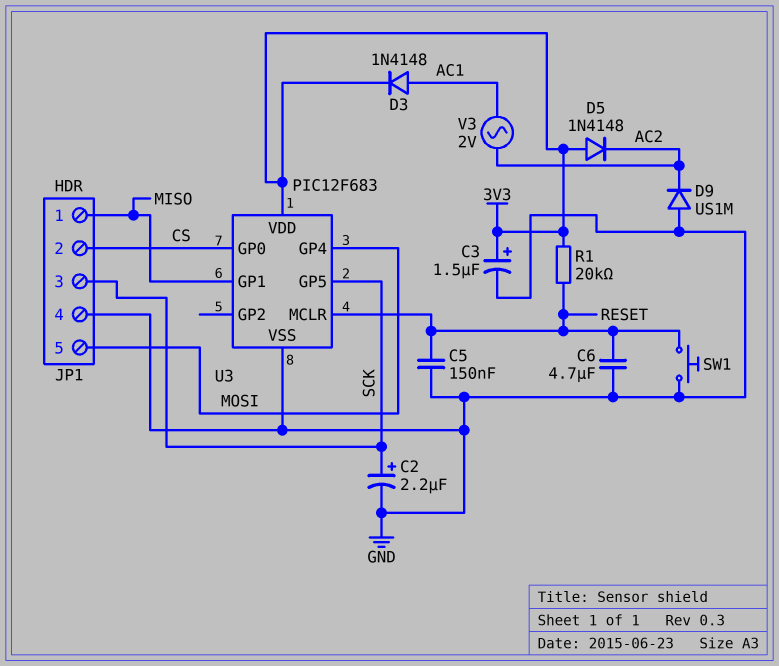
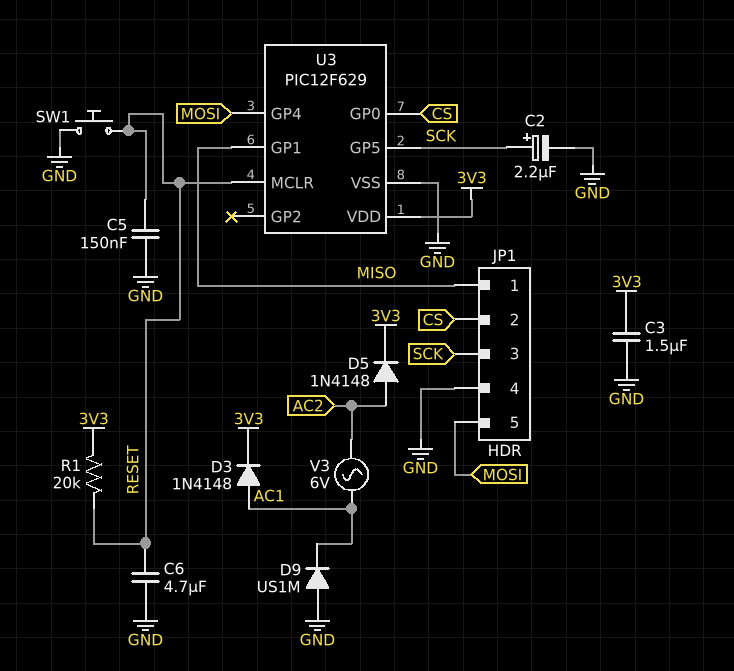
C3: 1.5uF (plus 3V3, minus GND) -> 1.5uF (3V3, GND)
D5: diode 1N4148 (A 3V3, K AC2) -> diode 1N4148 (A AC2, K 3V3)
D9: diode US1M (A GND, K AC2) -> diode US1M (A GND, K AC1)
U3: PIC12F683 -> PIC12F629
V3: AC 2V (AC1, AC2) -> AC 6V (AC1, AC2)

